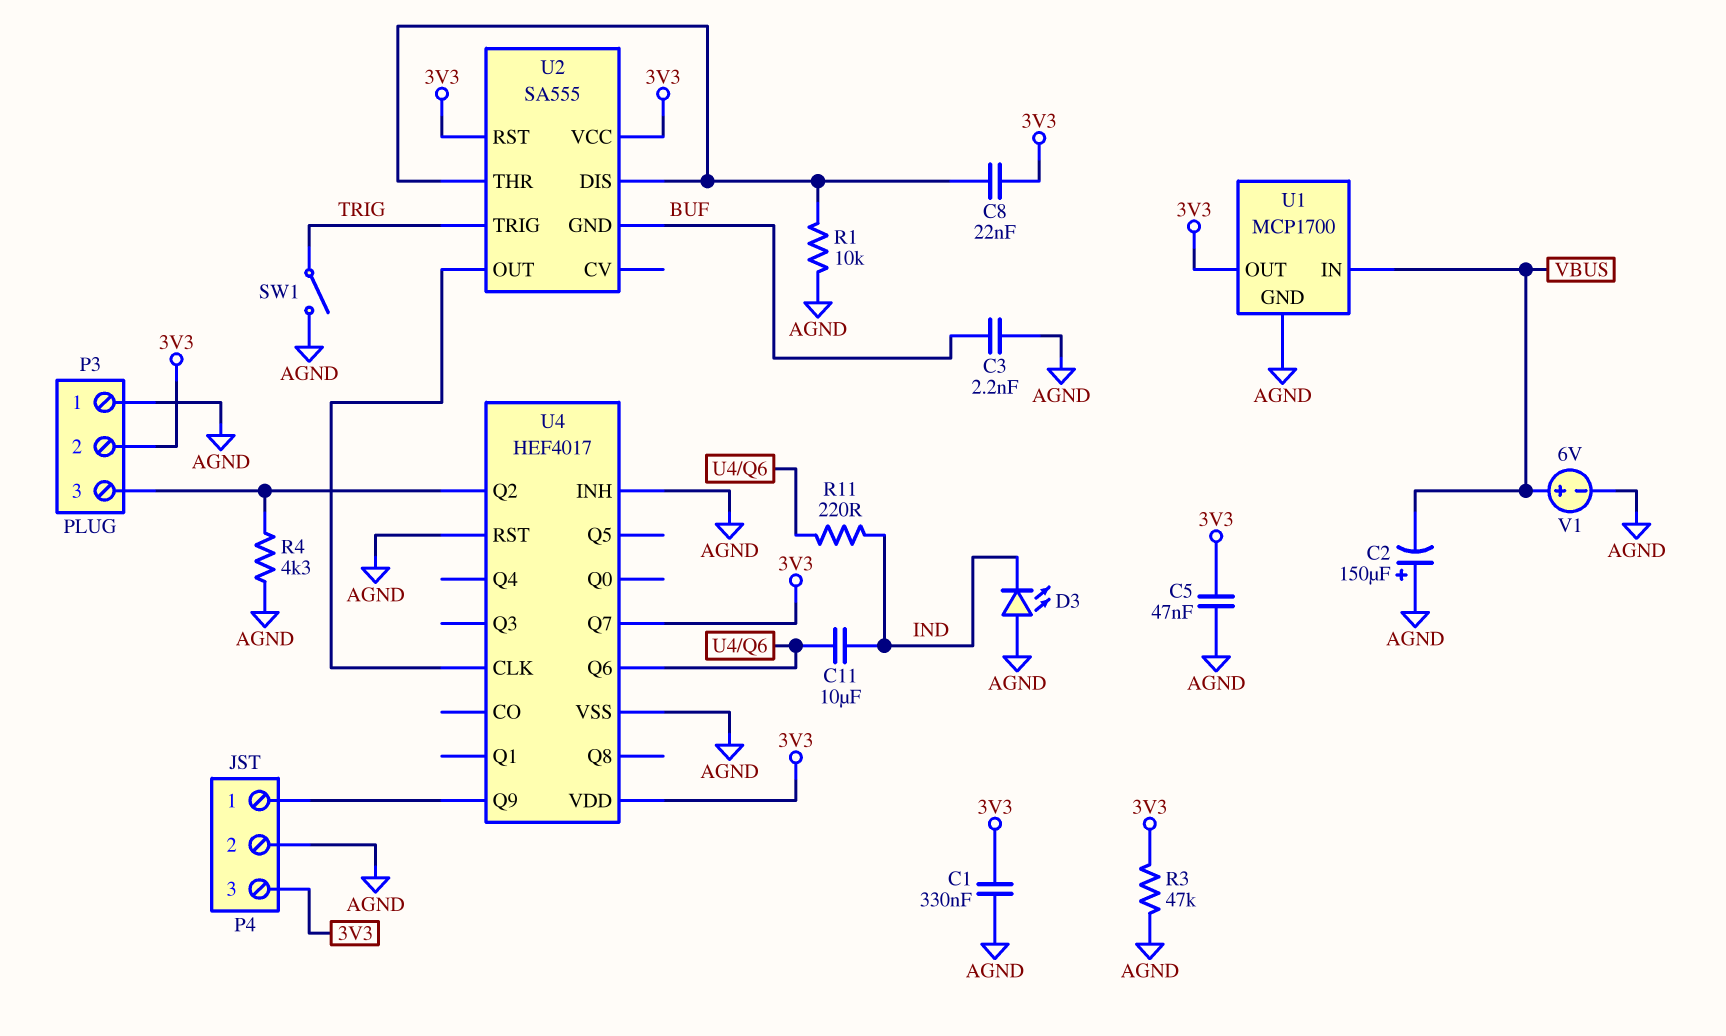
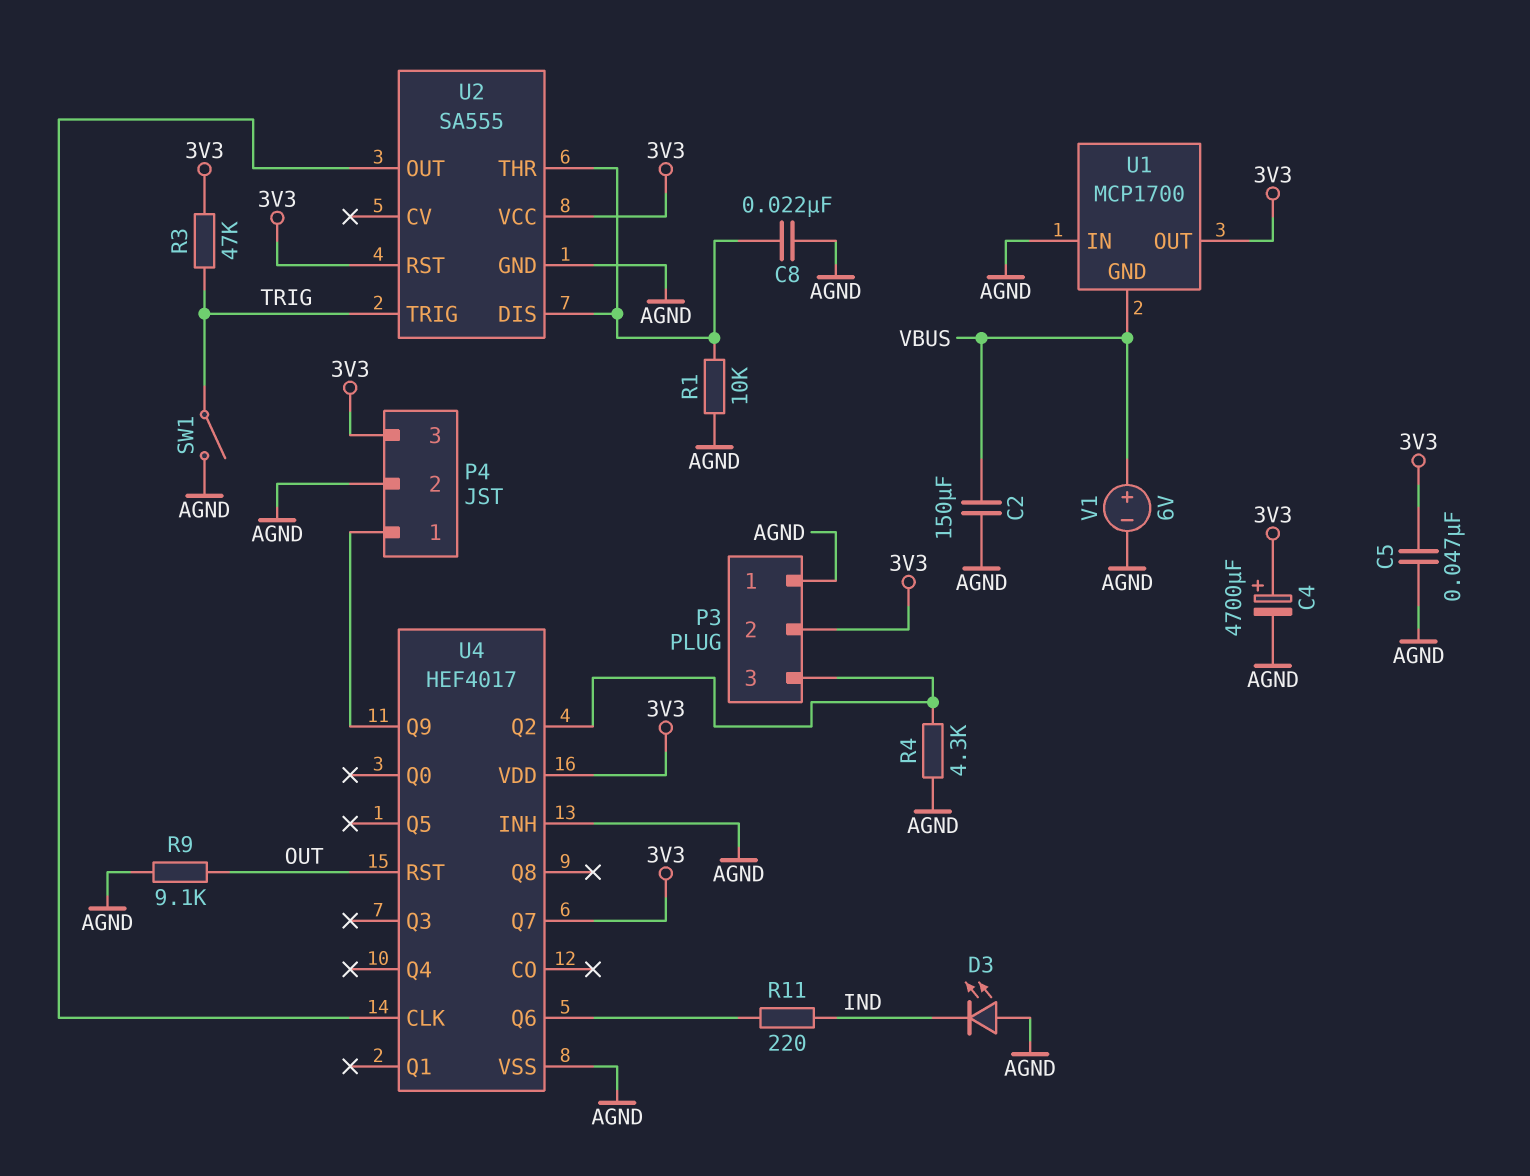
C1: 330nF (3V3, AGND) -> none
C2: 150uF (plus AGND, minus VBUS) -> 150uF (AGND, VBUS)
C3: 2.2nF (AGND, BUF) -> none
C4: none -> 4700uF (plus 3V3, minus AGND)
C8: 22nF (3V3, U2/DIS) -> 22nF (AGND, U2/DIS)
C11: 10uF (IND, U4/Q6) -> none
R3: 47k (3V3, AGND) -> 47k (3V3, TRIG)
R9: none -> 9.1k (AGND, OUT)
U1 pin GND: AGND -> VBUS
U1 pin IN: VBUS -> AGND
U2 pin GND: BUF -> AGND
U4 pin RST: AGND -> OUT

